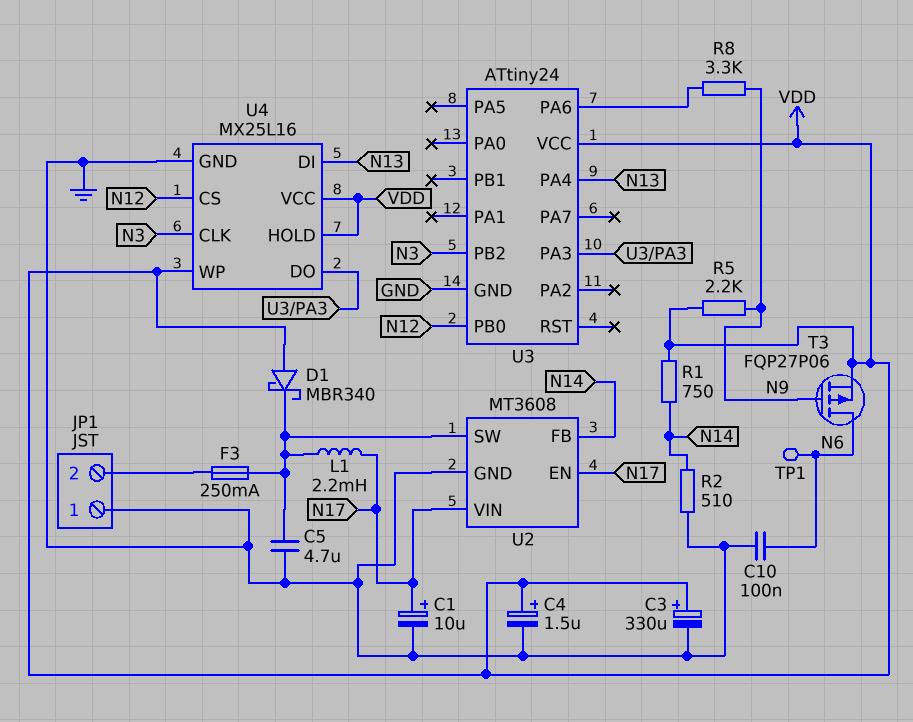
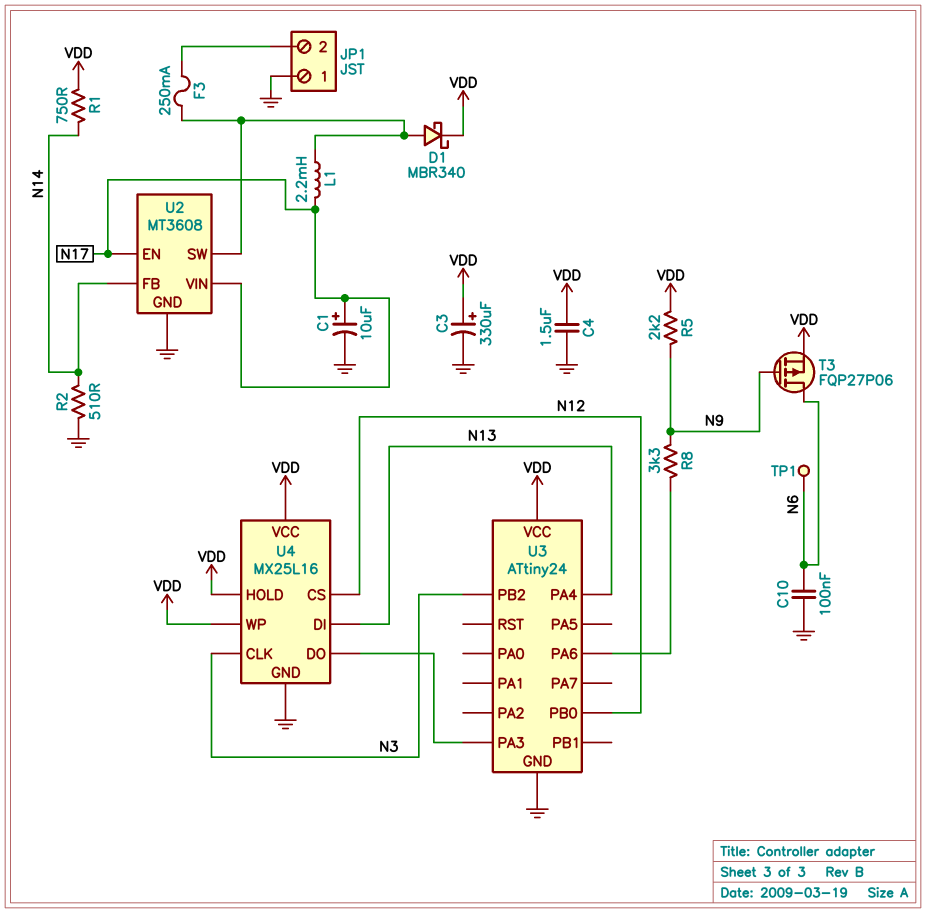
C4: 1.5uF (plus VDD, minus GND) -> 1.5uF (GND, VDD)
C5: 4.7uF (GND, U2/SW) -> none
D1: schottky MBR340 (A VDD, K U2/SW) -> schottky MBR340 (A U2/SW, K VDD)

